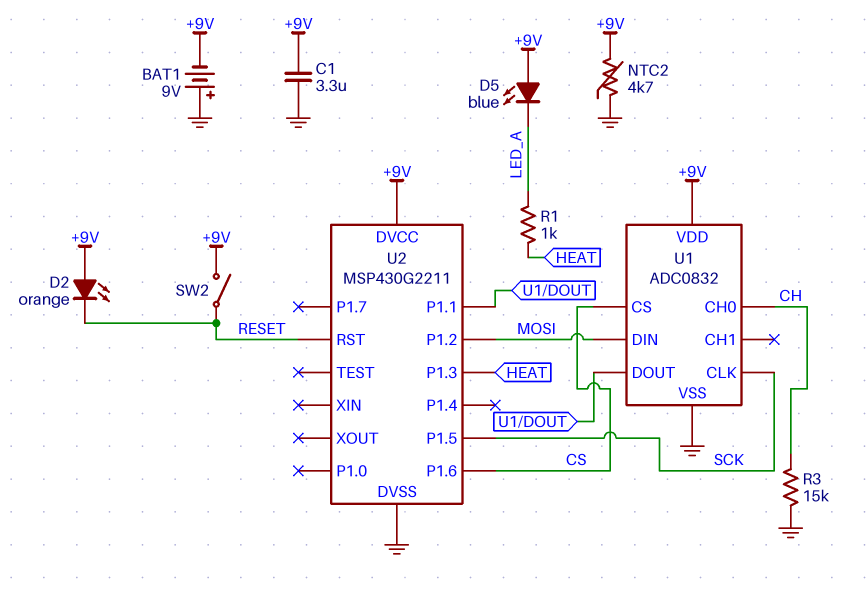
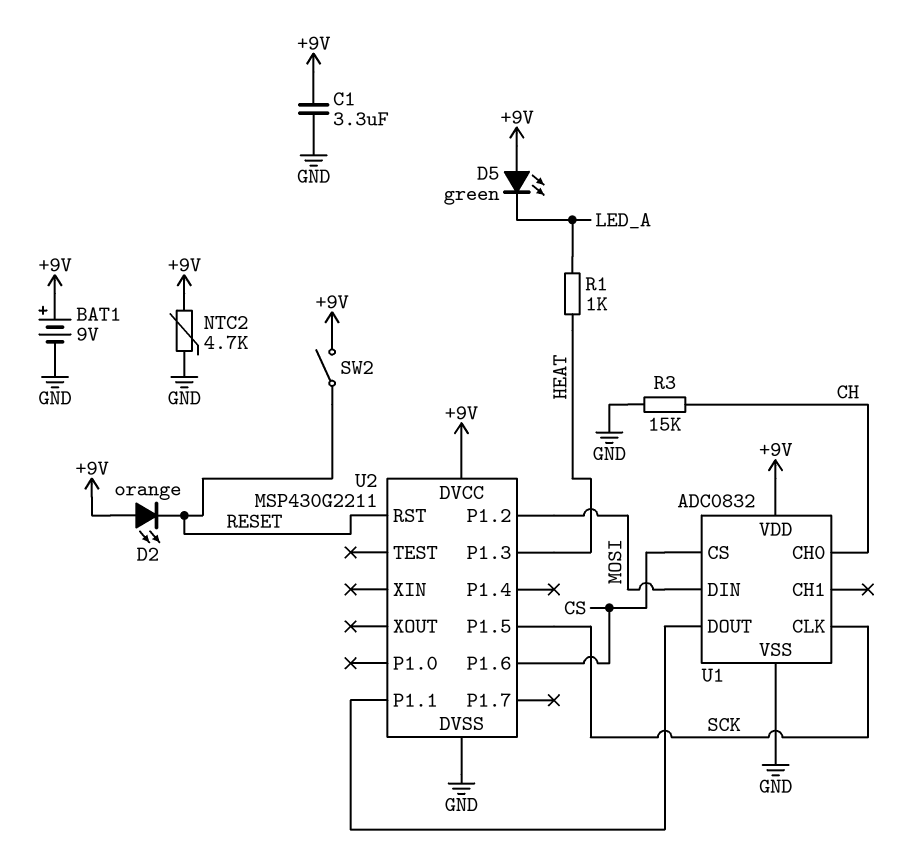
BAT1: 9V (plus GND, minus +9V) -> 9V (plus +9V, minus GND)
D5: LED blue (A +9V, K LED_A) -> LED green (A +9V, K LED_A)

